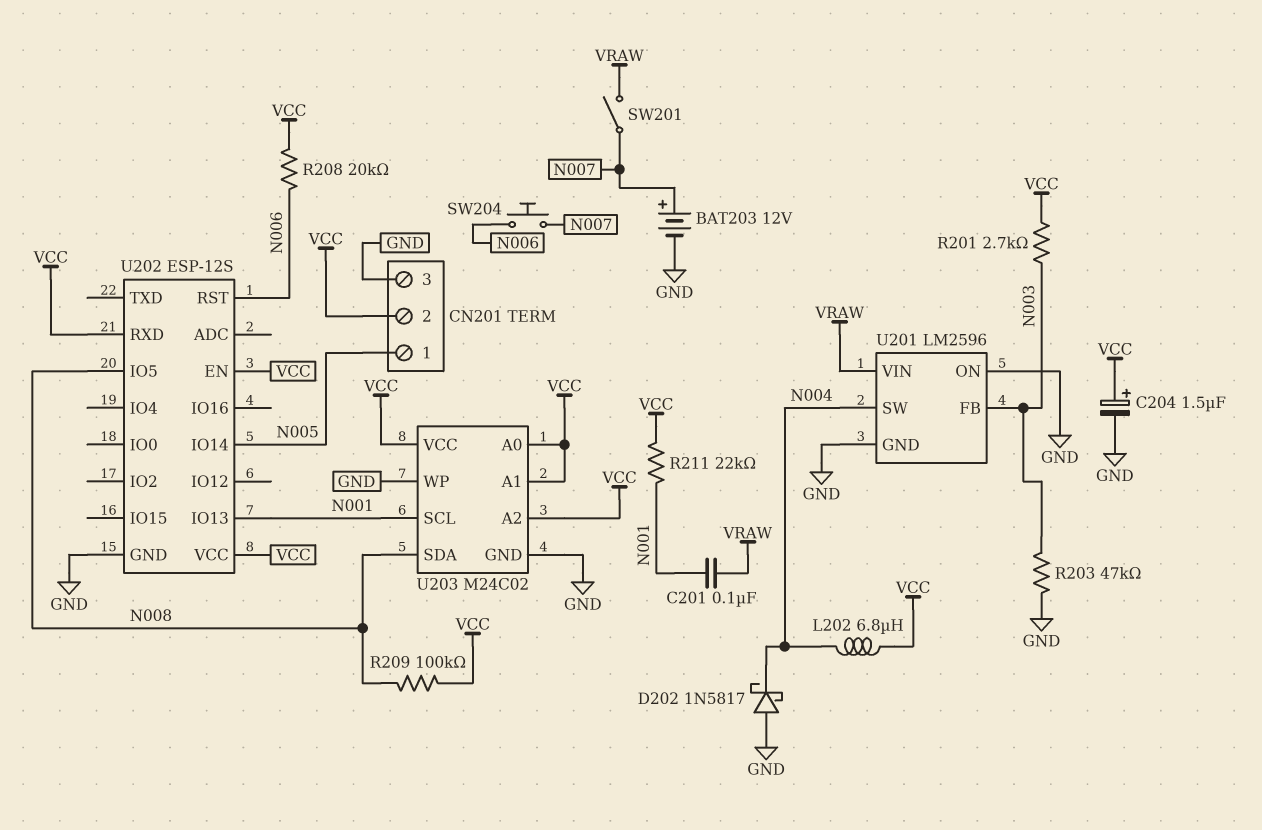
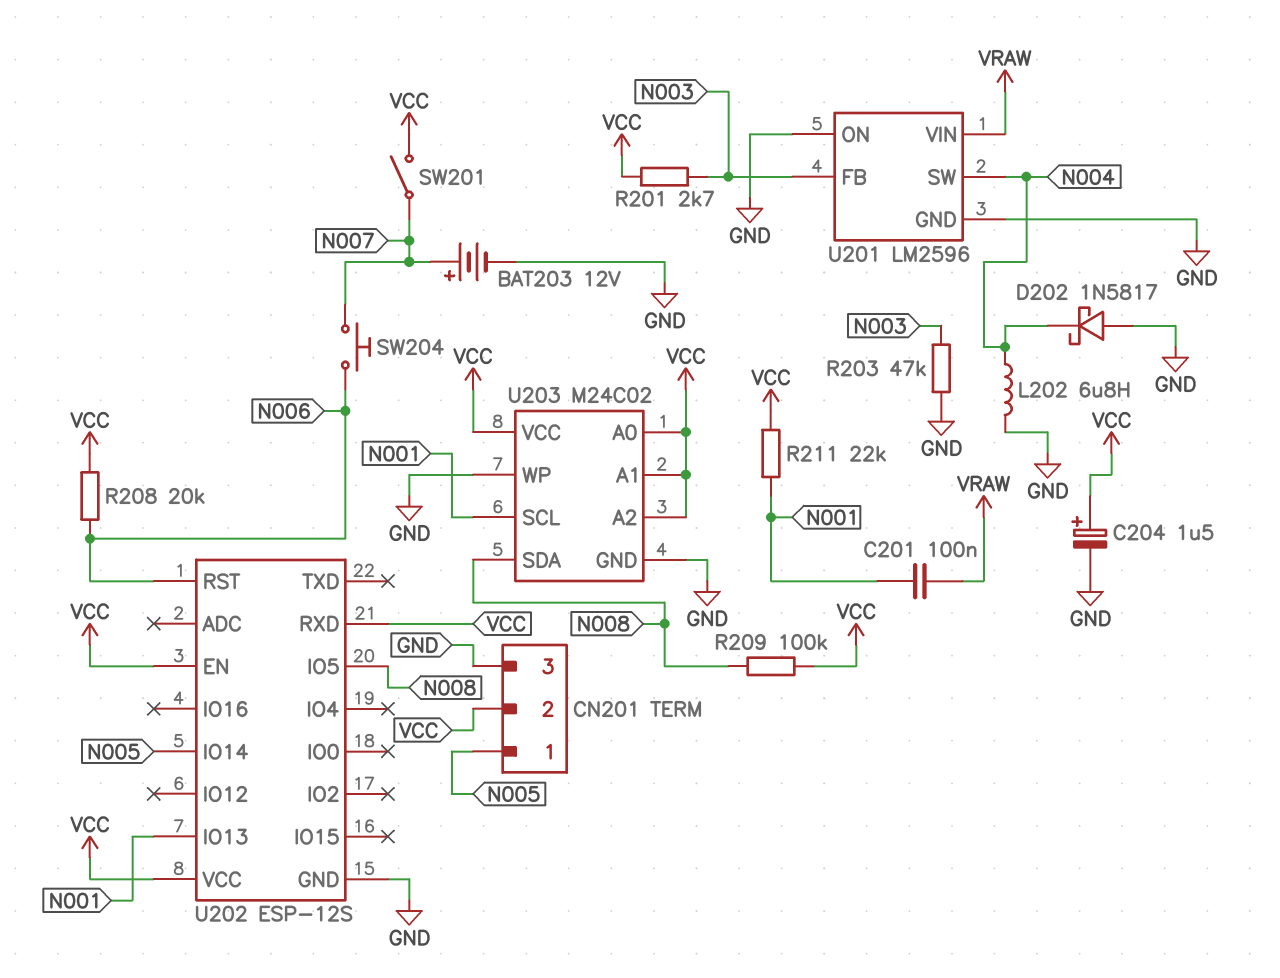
L202: 6.8uH (N004, VCC) -> 6.8uH (GND, N004)
SW201: switch (N007, VRAW) -> switch (N007, VCC)

